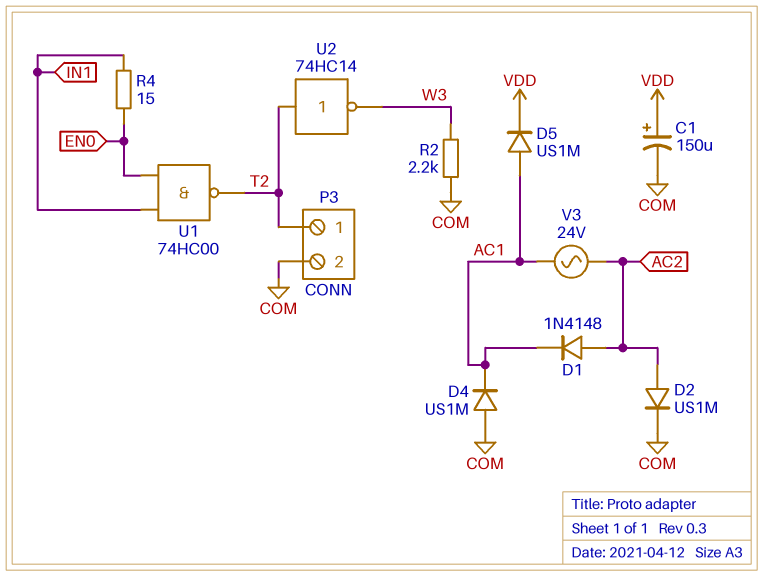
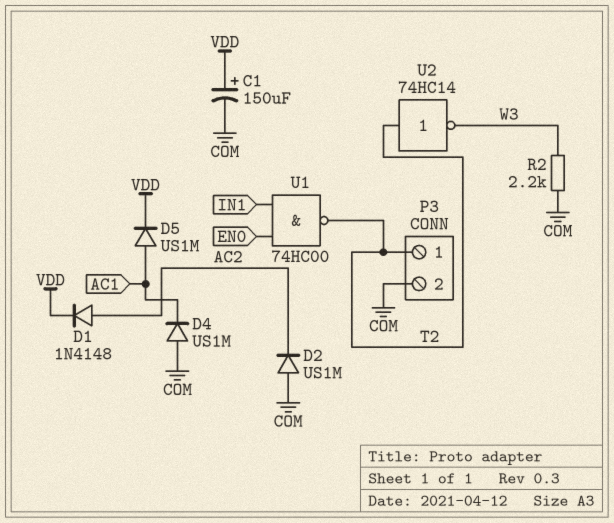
D1: diode 1N4148 (A AC2, K AC1) -> diode 1N4148 (A AC2, K VDD)
D2: diode US1M (A AC2, K COM) -> diode US1M (A COM, K AC2)
R4: 15 (EN0, IN1) -> none
V3: AC 24V (AC1, AC2) -> none

